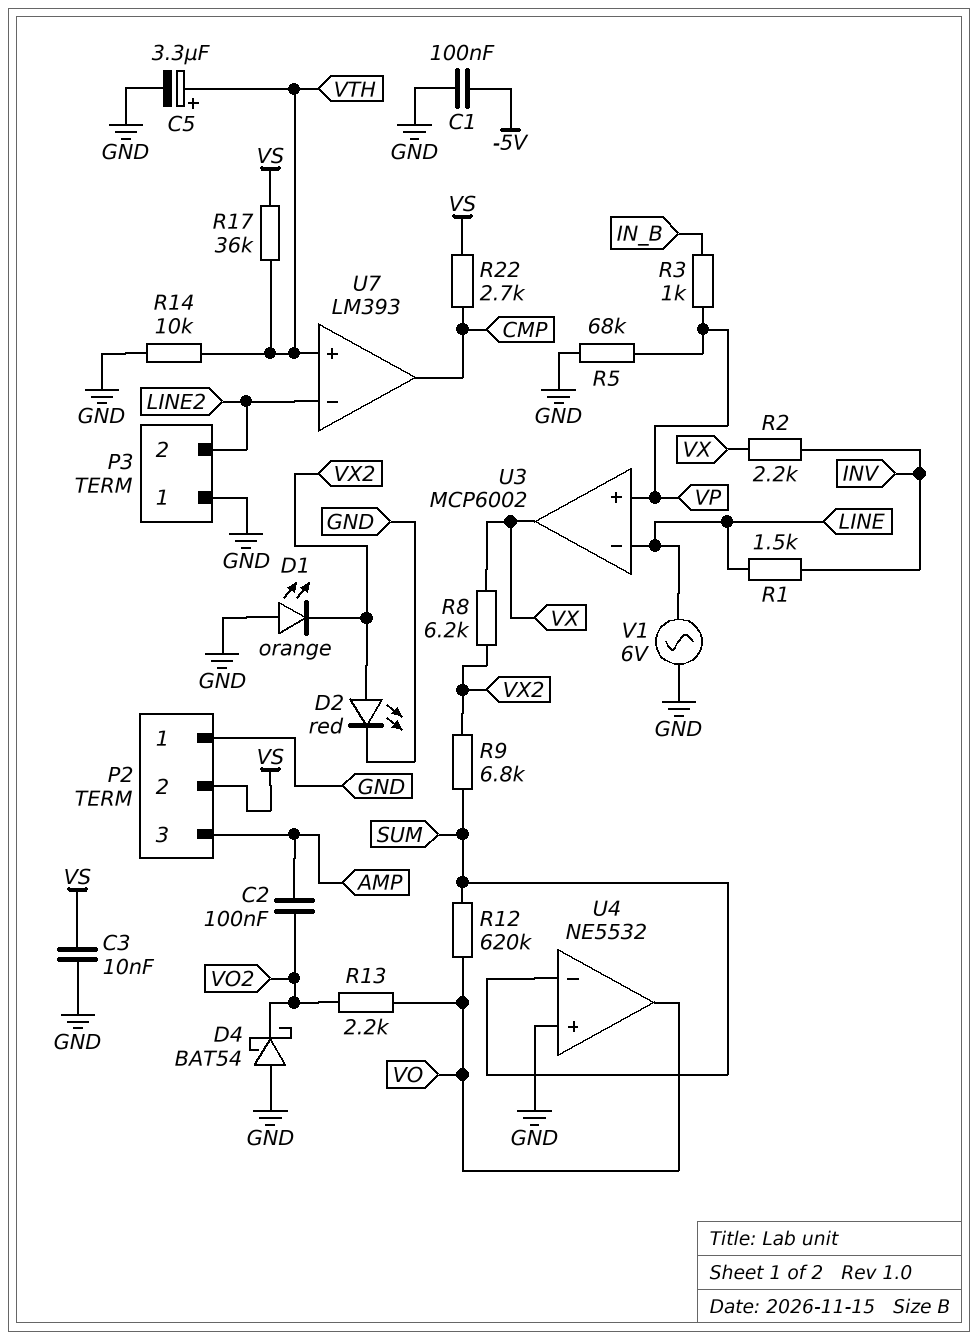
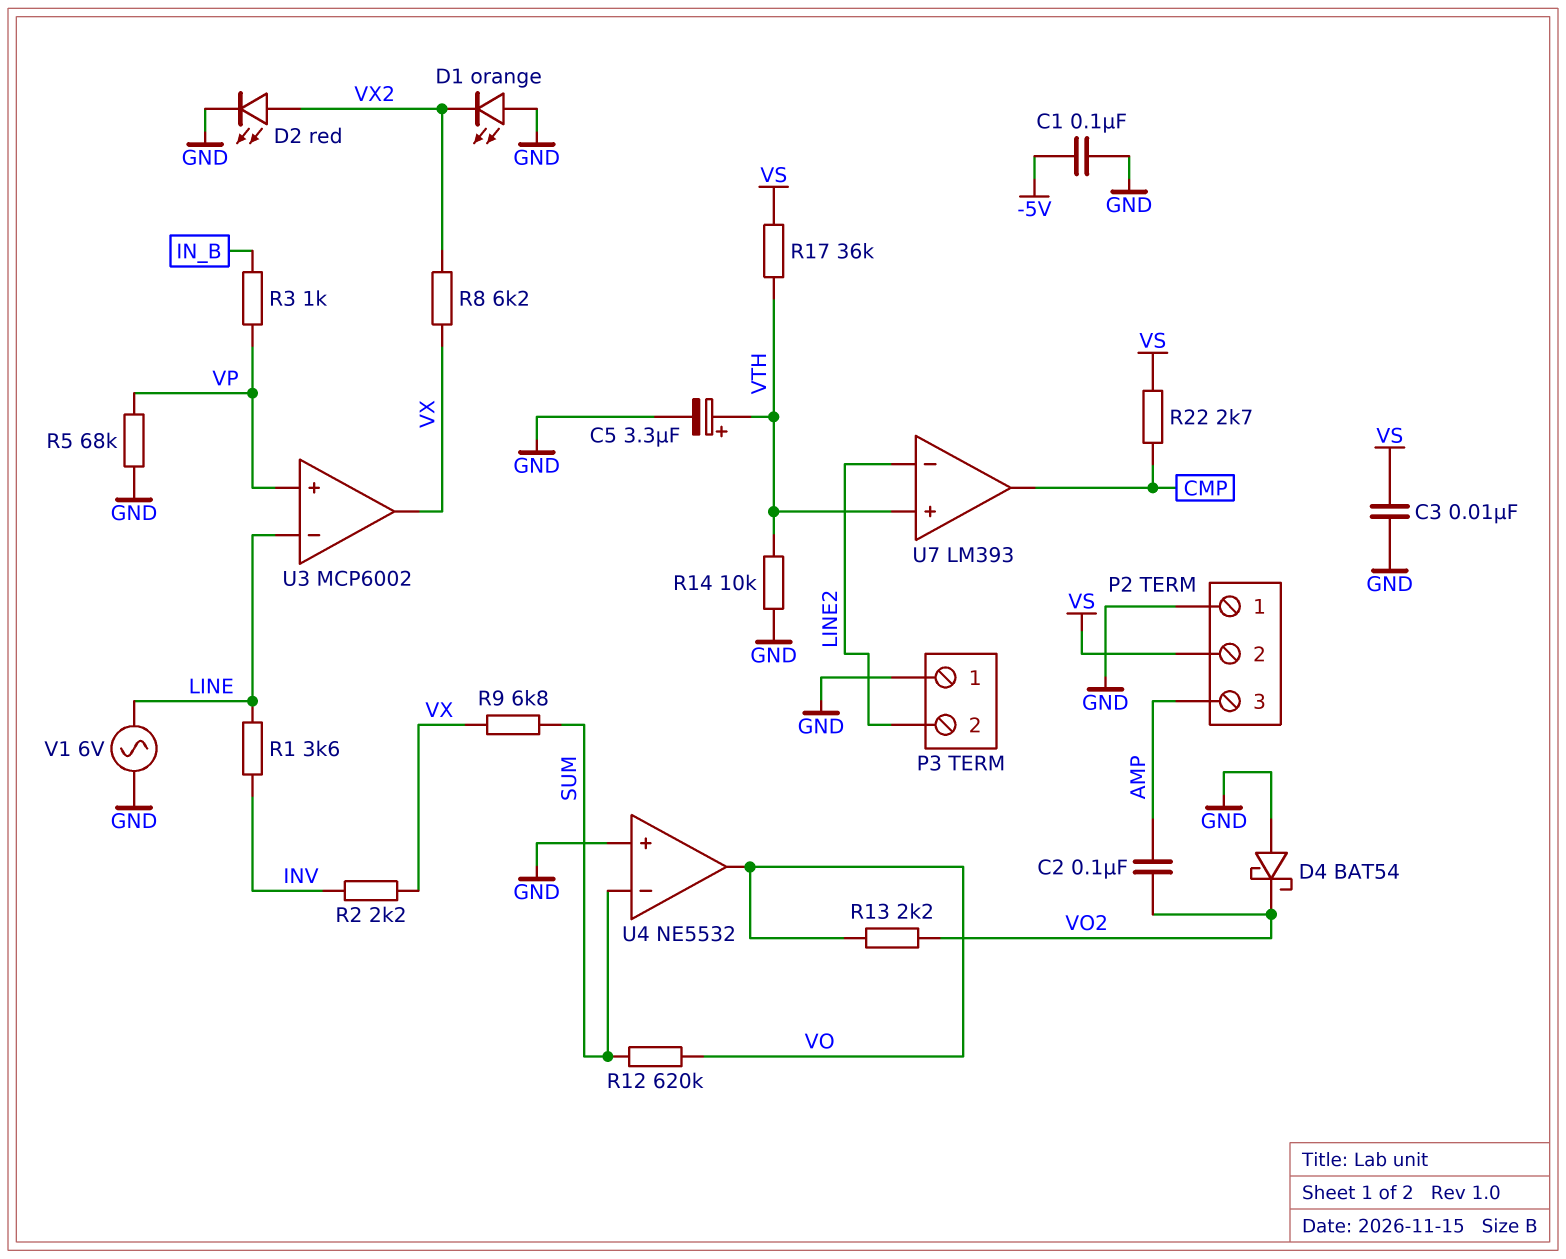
R1: 1.5k (INV, LINE) -> 3.6k (INV, LINE)
R9: 6.8k (SUM, VX2) -> 6.8k (SUM, VX)

